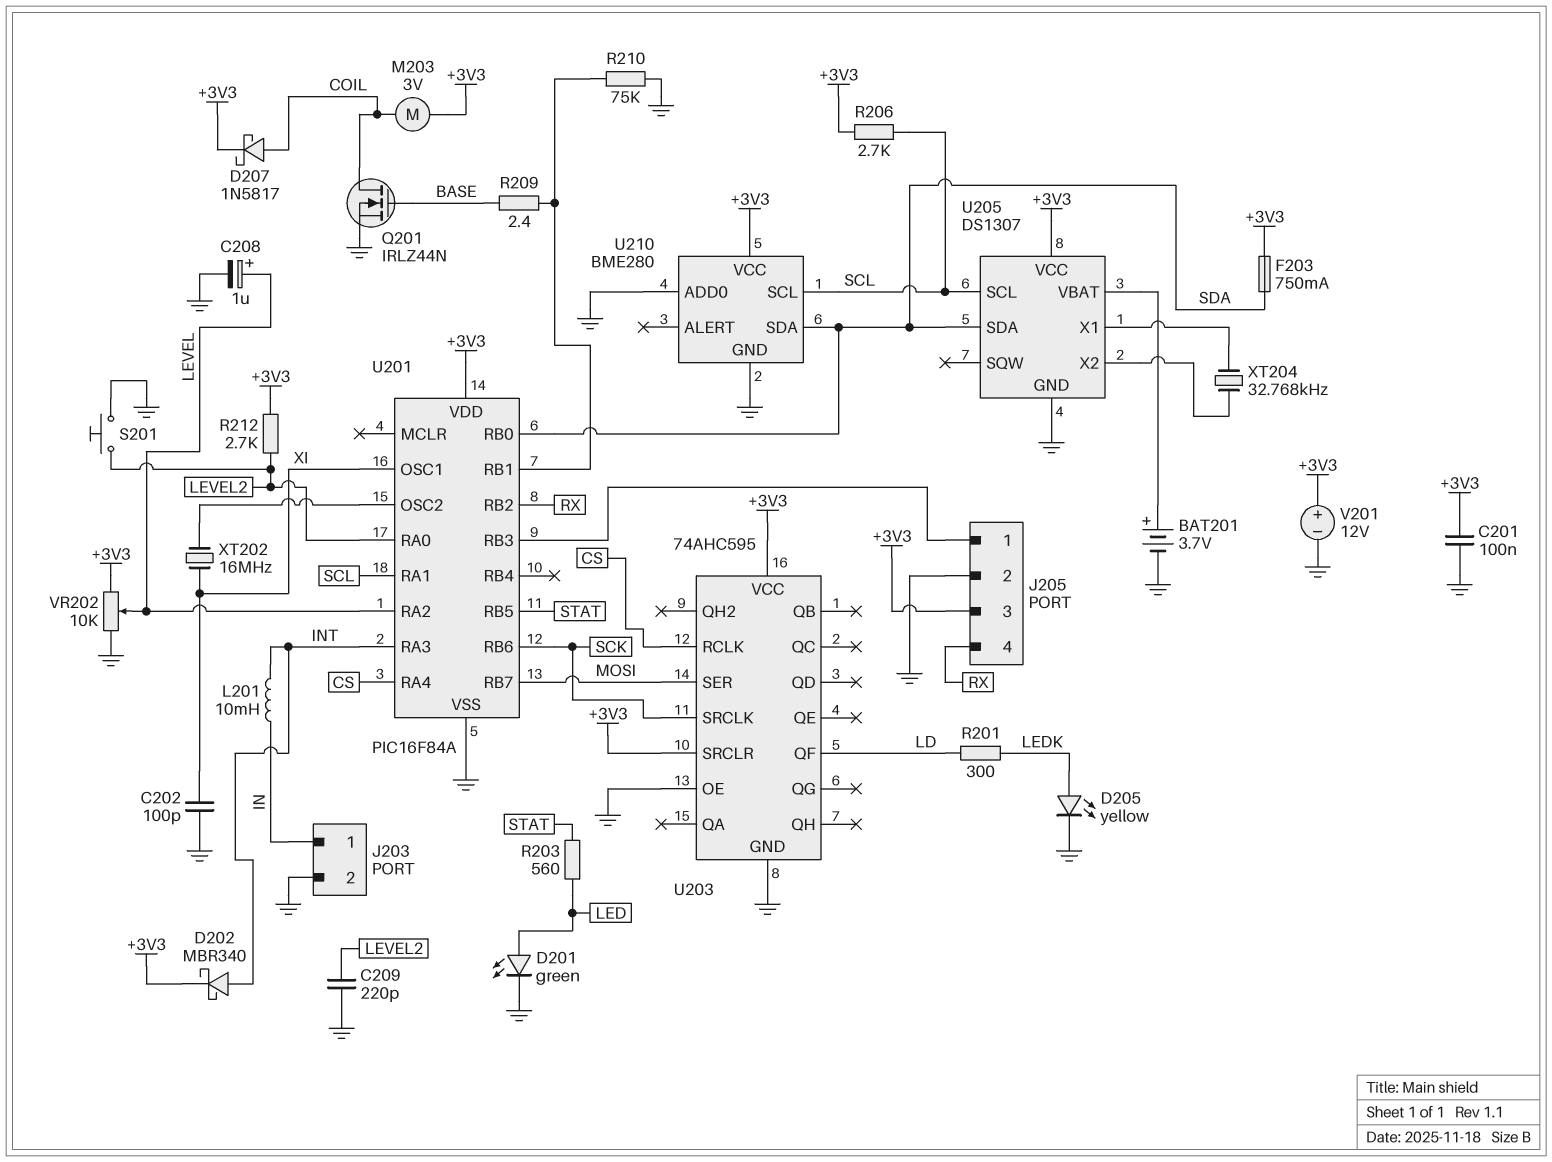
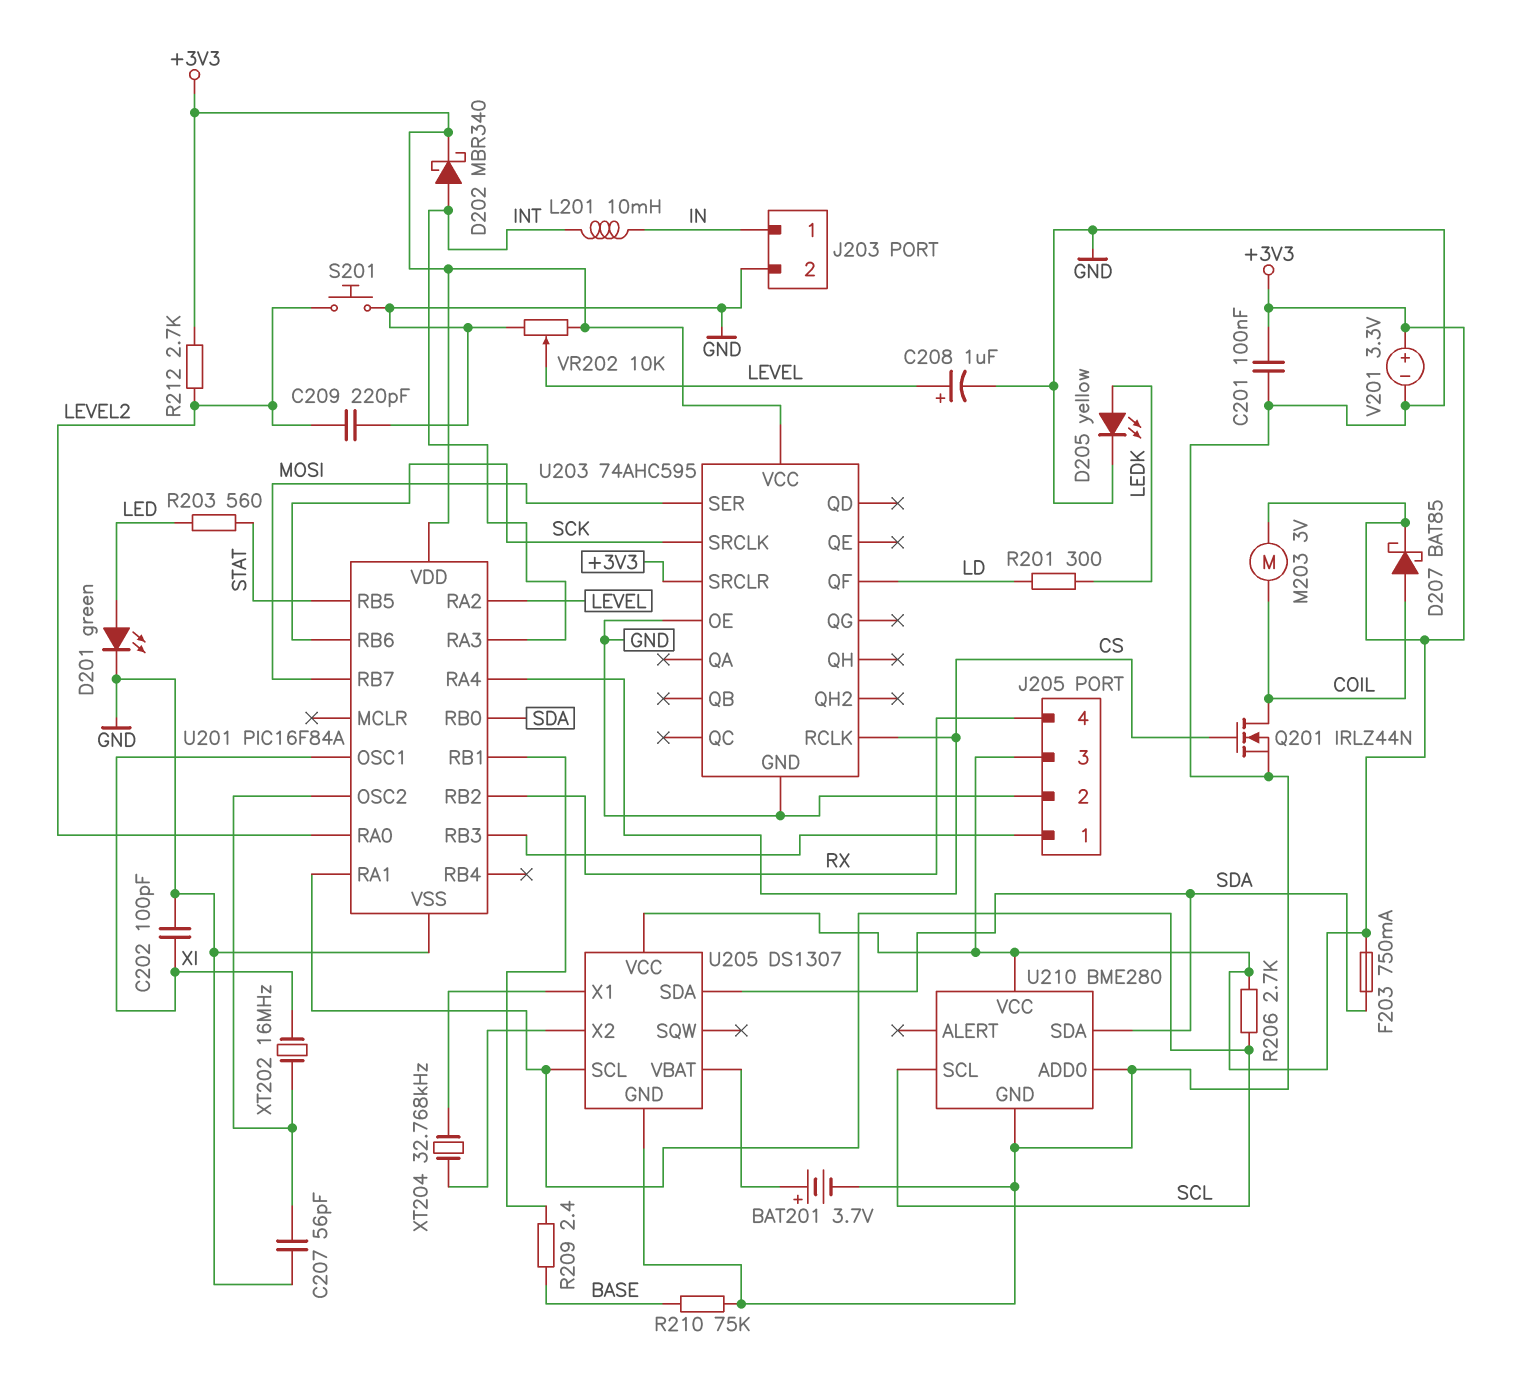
C207: none -> 56pF (GND, U201/OSC2)
D207: schottky 1N5817 (A COIL, K +3V3) -> schottky BAT85 (A COIL, K +3V3)
Q201: NMOS IRLZ44N (G BASE, D COIL, S GND) -> NMOS IRLZ44N (G CS, D COIL, S GND)
R210: 75k (GND, U201/RB1) -> 75k (BASE, GND)
V201: 12V (plus +3V3, minus GND) -> 3.3V (plus +3V3, minus GND)

